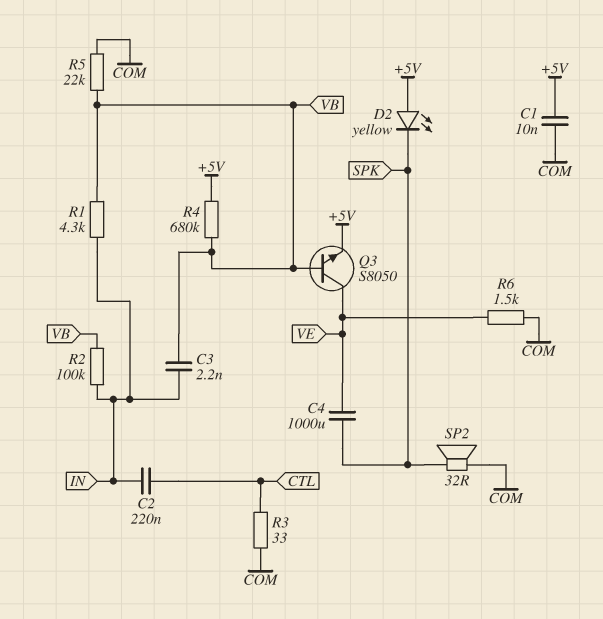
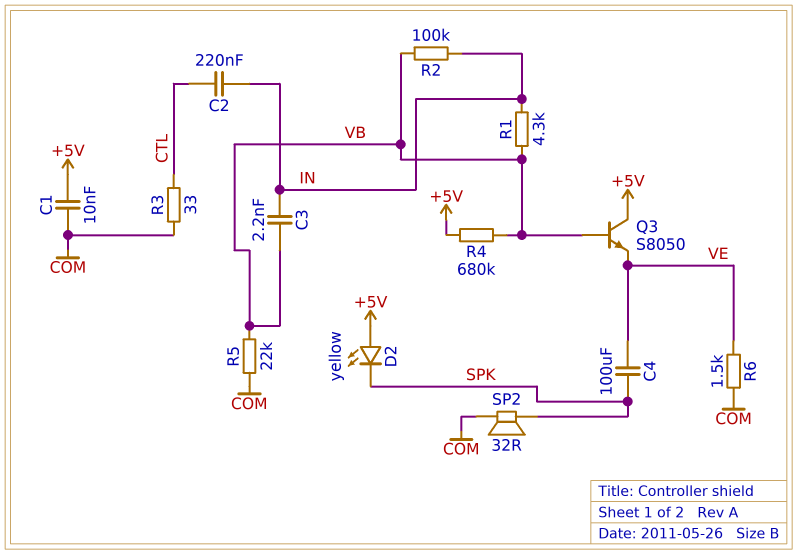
C4: 1000uF (SPK, VE) -> 100uF (SPK, VE)
Q3: NPN S8050 (B VB, C VE, E +5V) -> NPN S8050 (B VB, C +5V, E VE)

